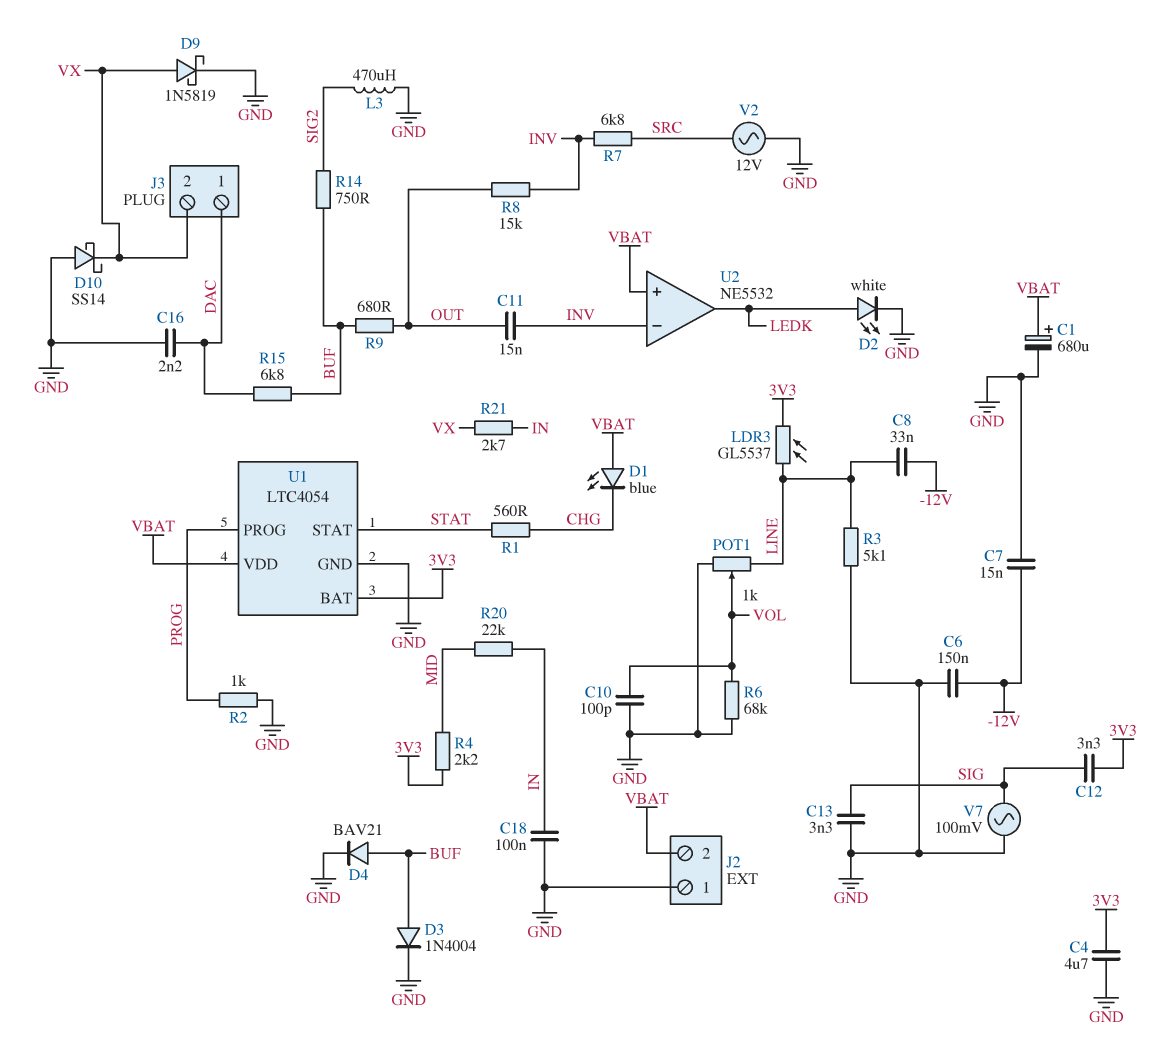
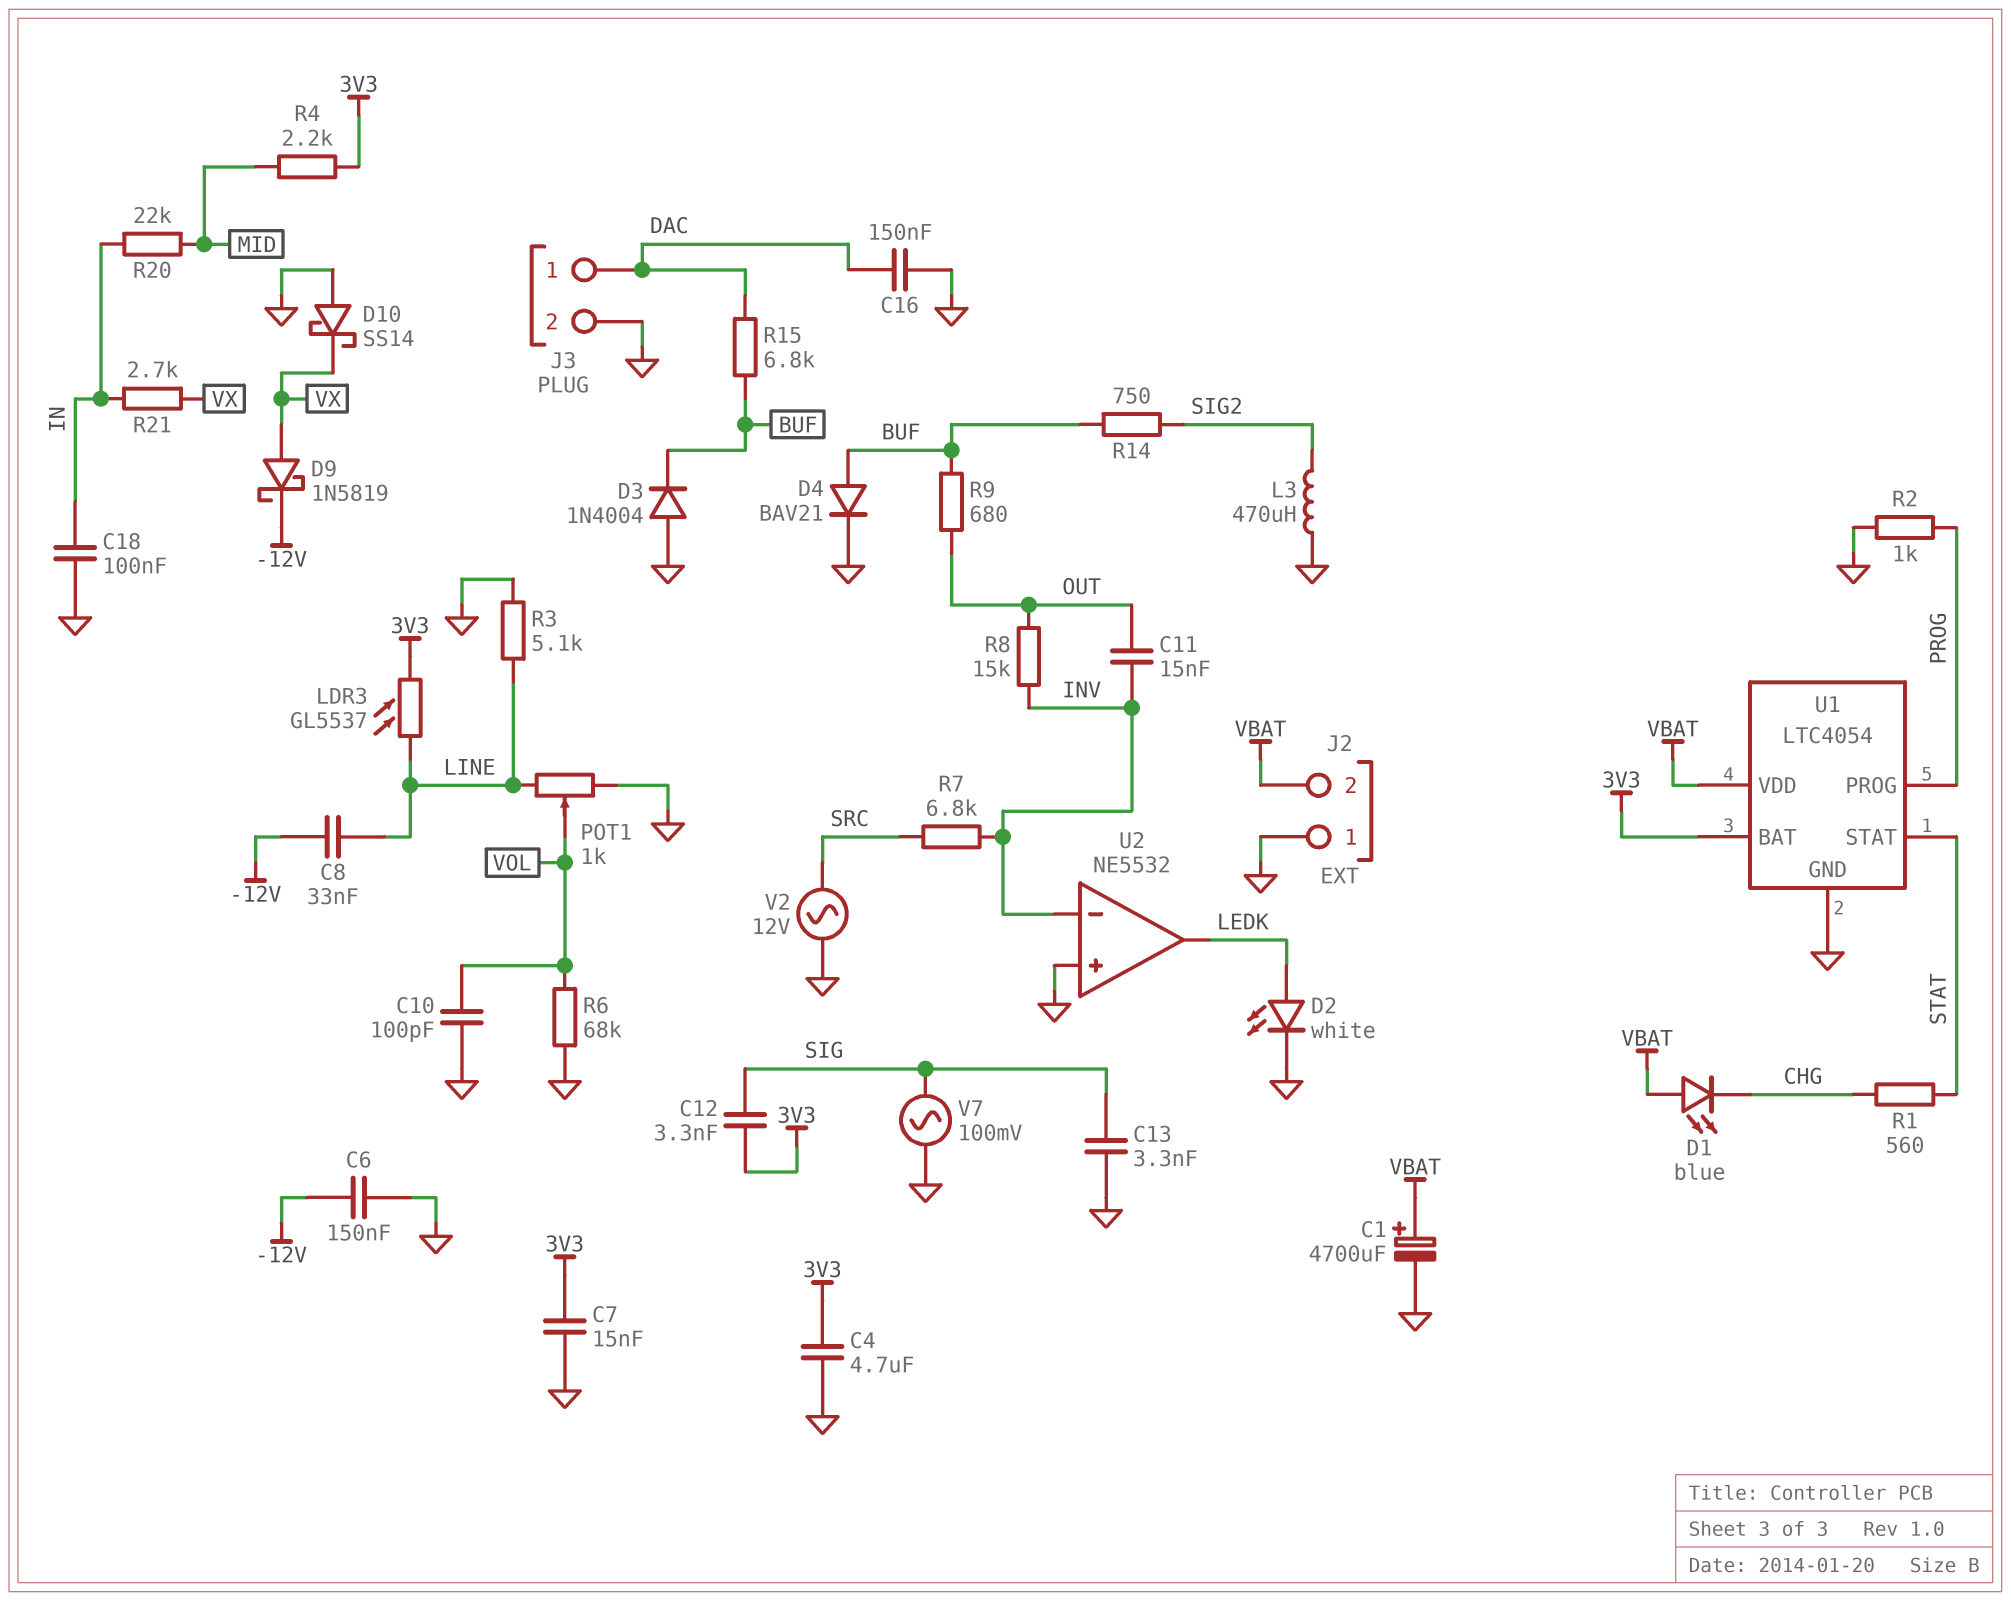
C1: 680uF (plus VBAT, minus GND) -> 4700uF (plus VBAT, minus GND)
C7: 15nF (-12V, GND) -> 15nF (3V3, GND)
C16: 2.2nF (DAC, GND) -> 150nF (DAC, GND)
D3: diode 1N4004 (A BUF, K GND) -> diode 1N4004 (A GND, K BUF)
D9: schottky 1N5819 (A VX, K GND) -> schottky 1N5819 (A VX, K -12V)
J3 pin 2: VX -> GND
U2 pin in+: VBAT -> GND

